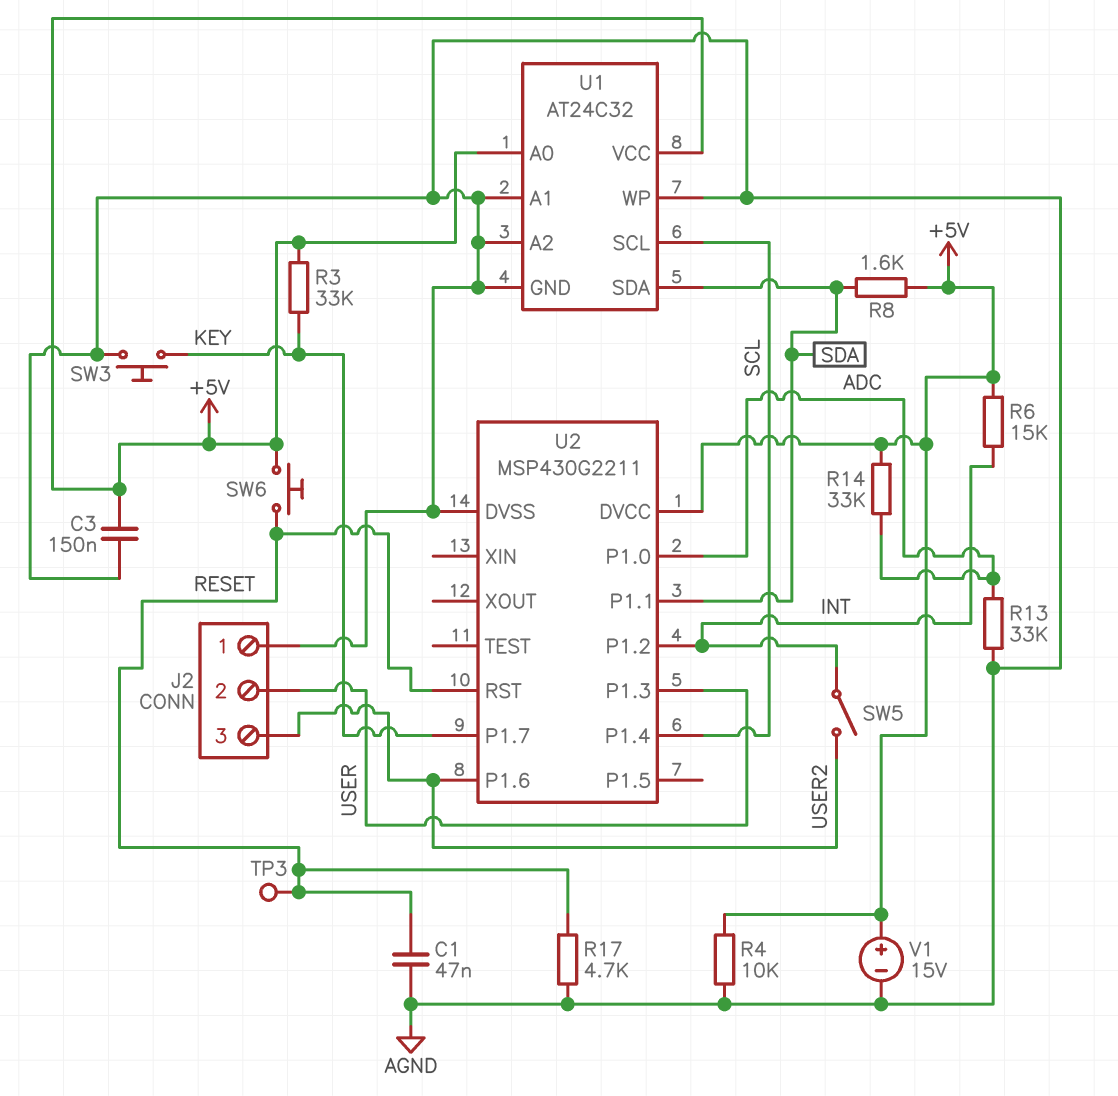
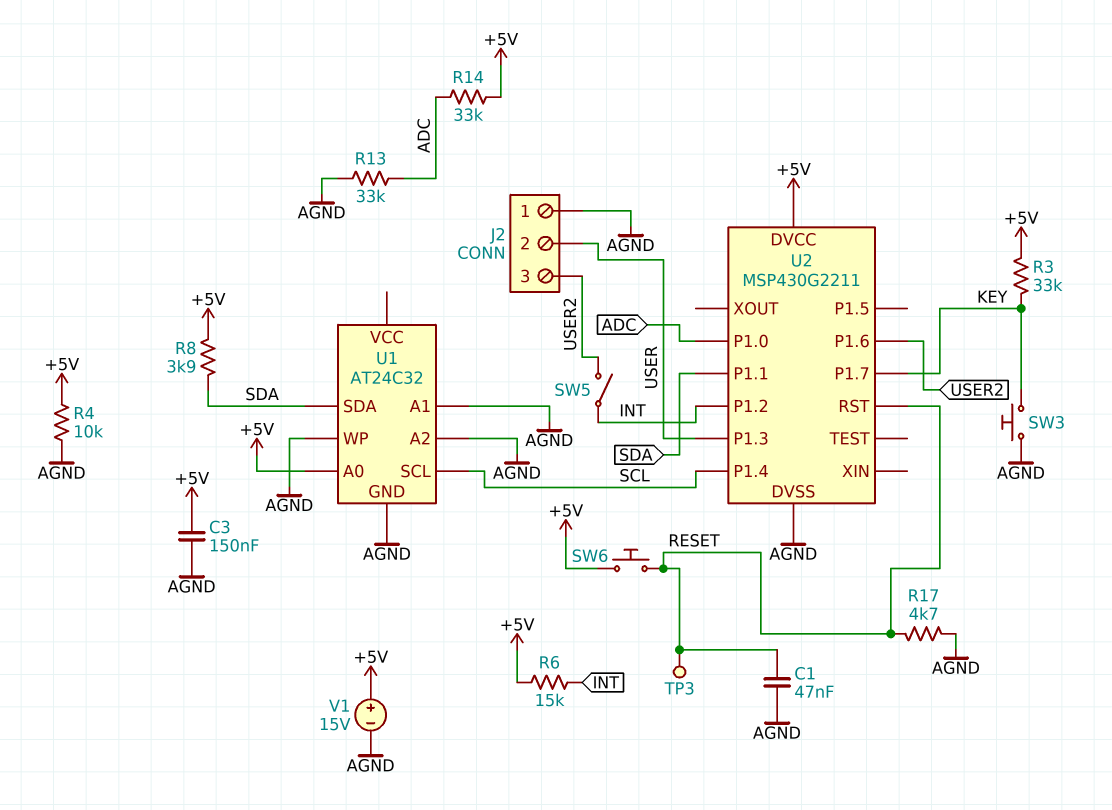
R8: 1.6k (+5V, SDA) -> 3.9k (+5V, SDA)
U1 pin VCC: +5V -> none

